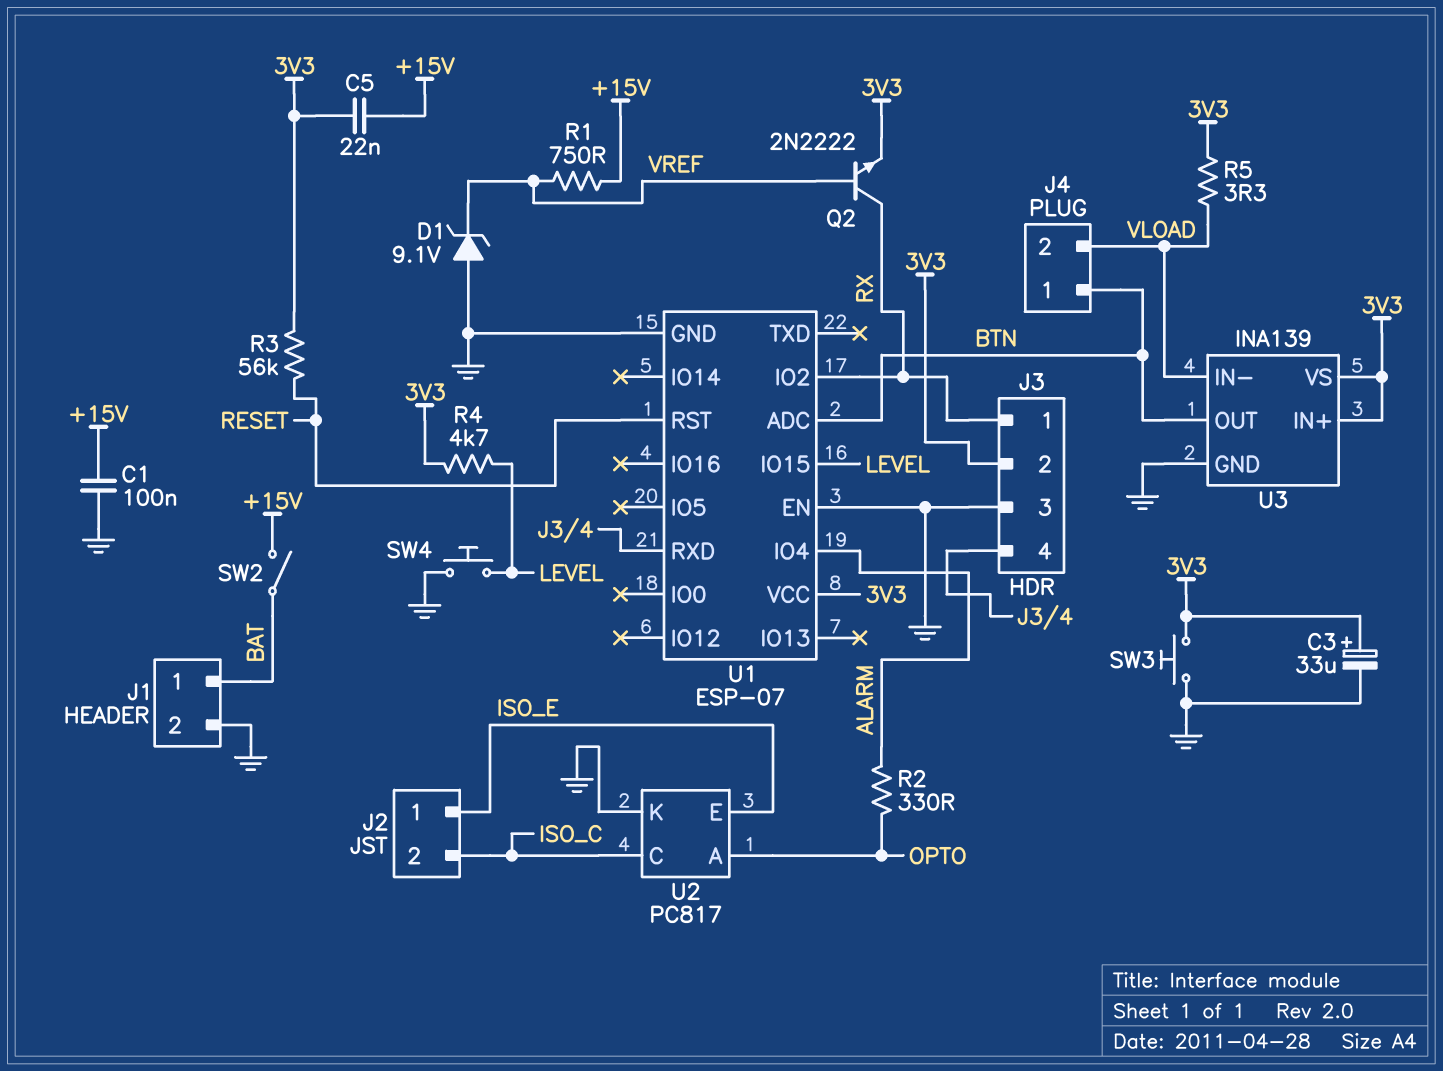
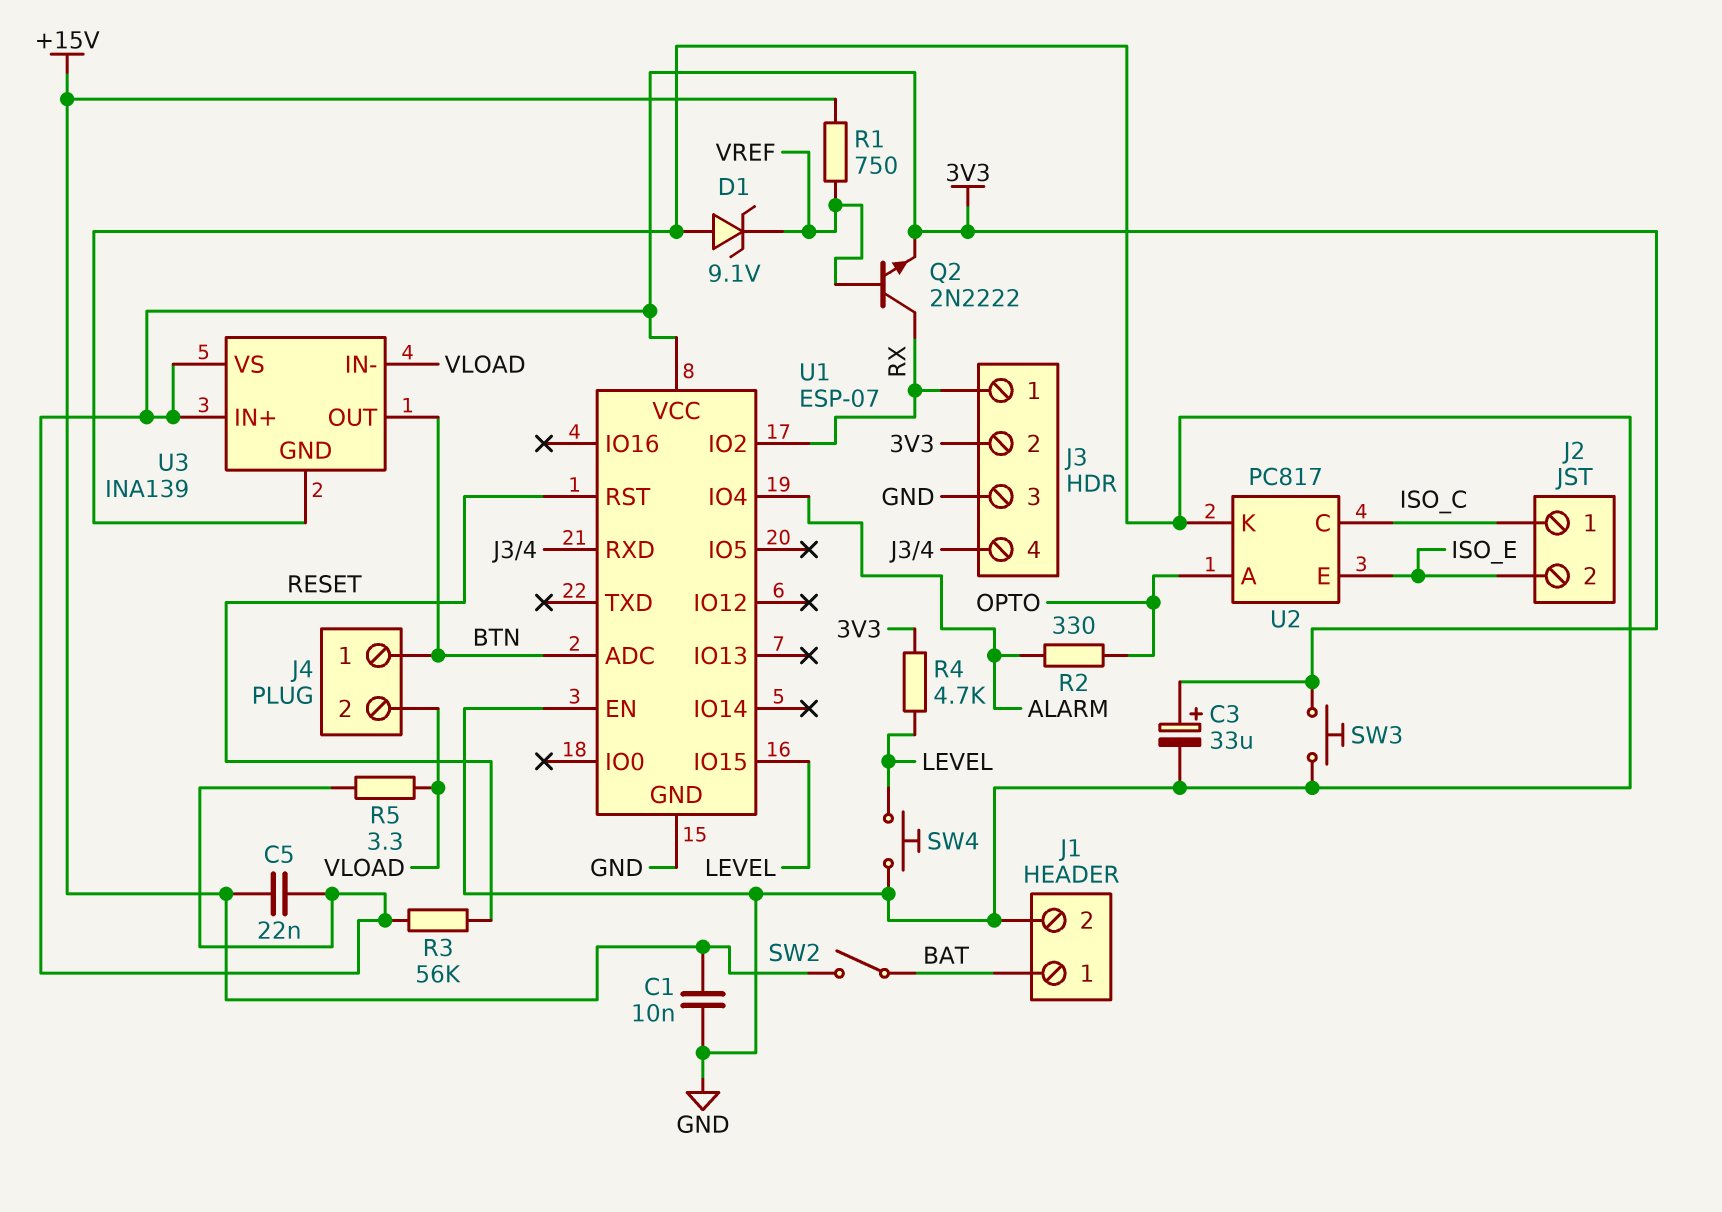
C1: 100nF (+15V, GND) -> 10nF (+15V, GND)
J2 pin 1: ISO_E -> ISO_C
J2 pin 2: ISO_C -> ISO_E

